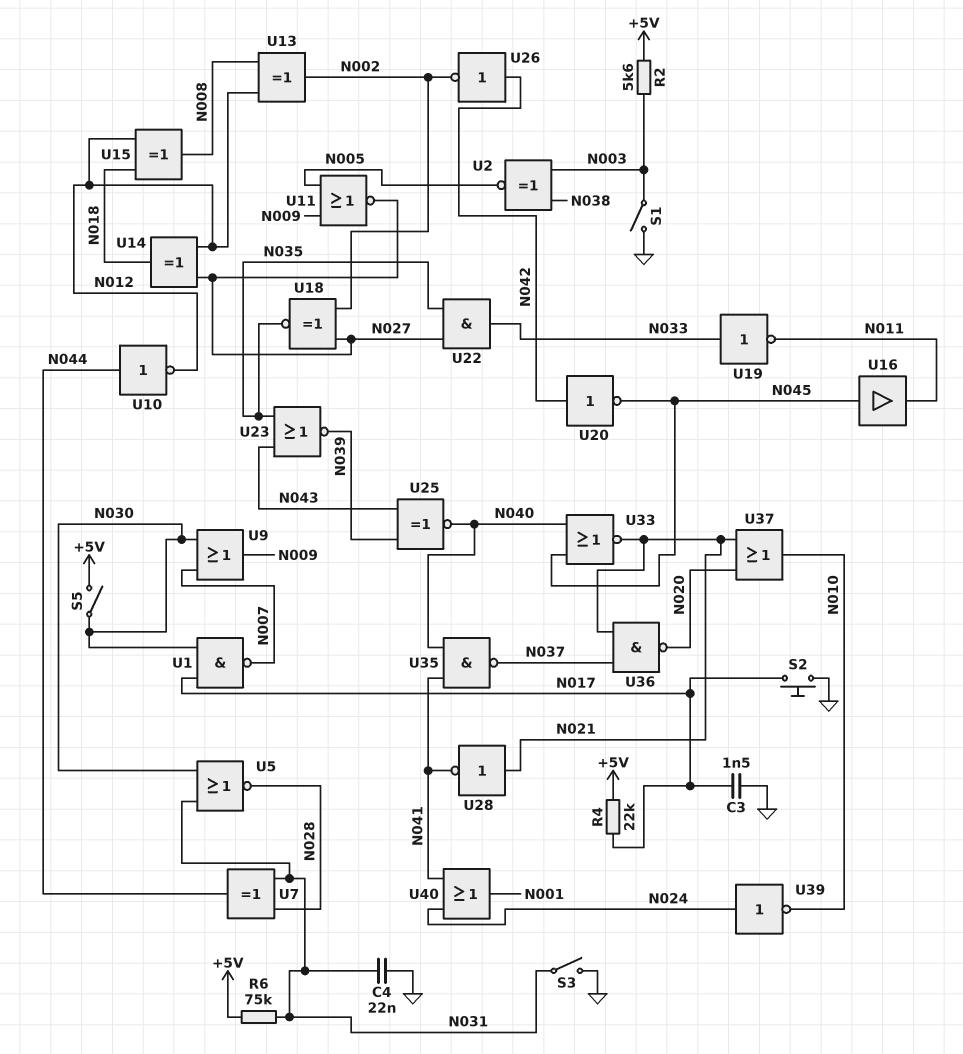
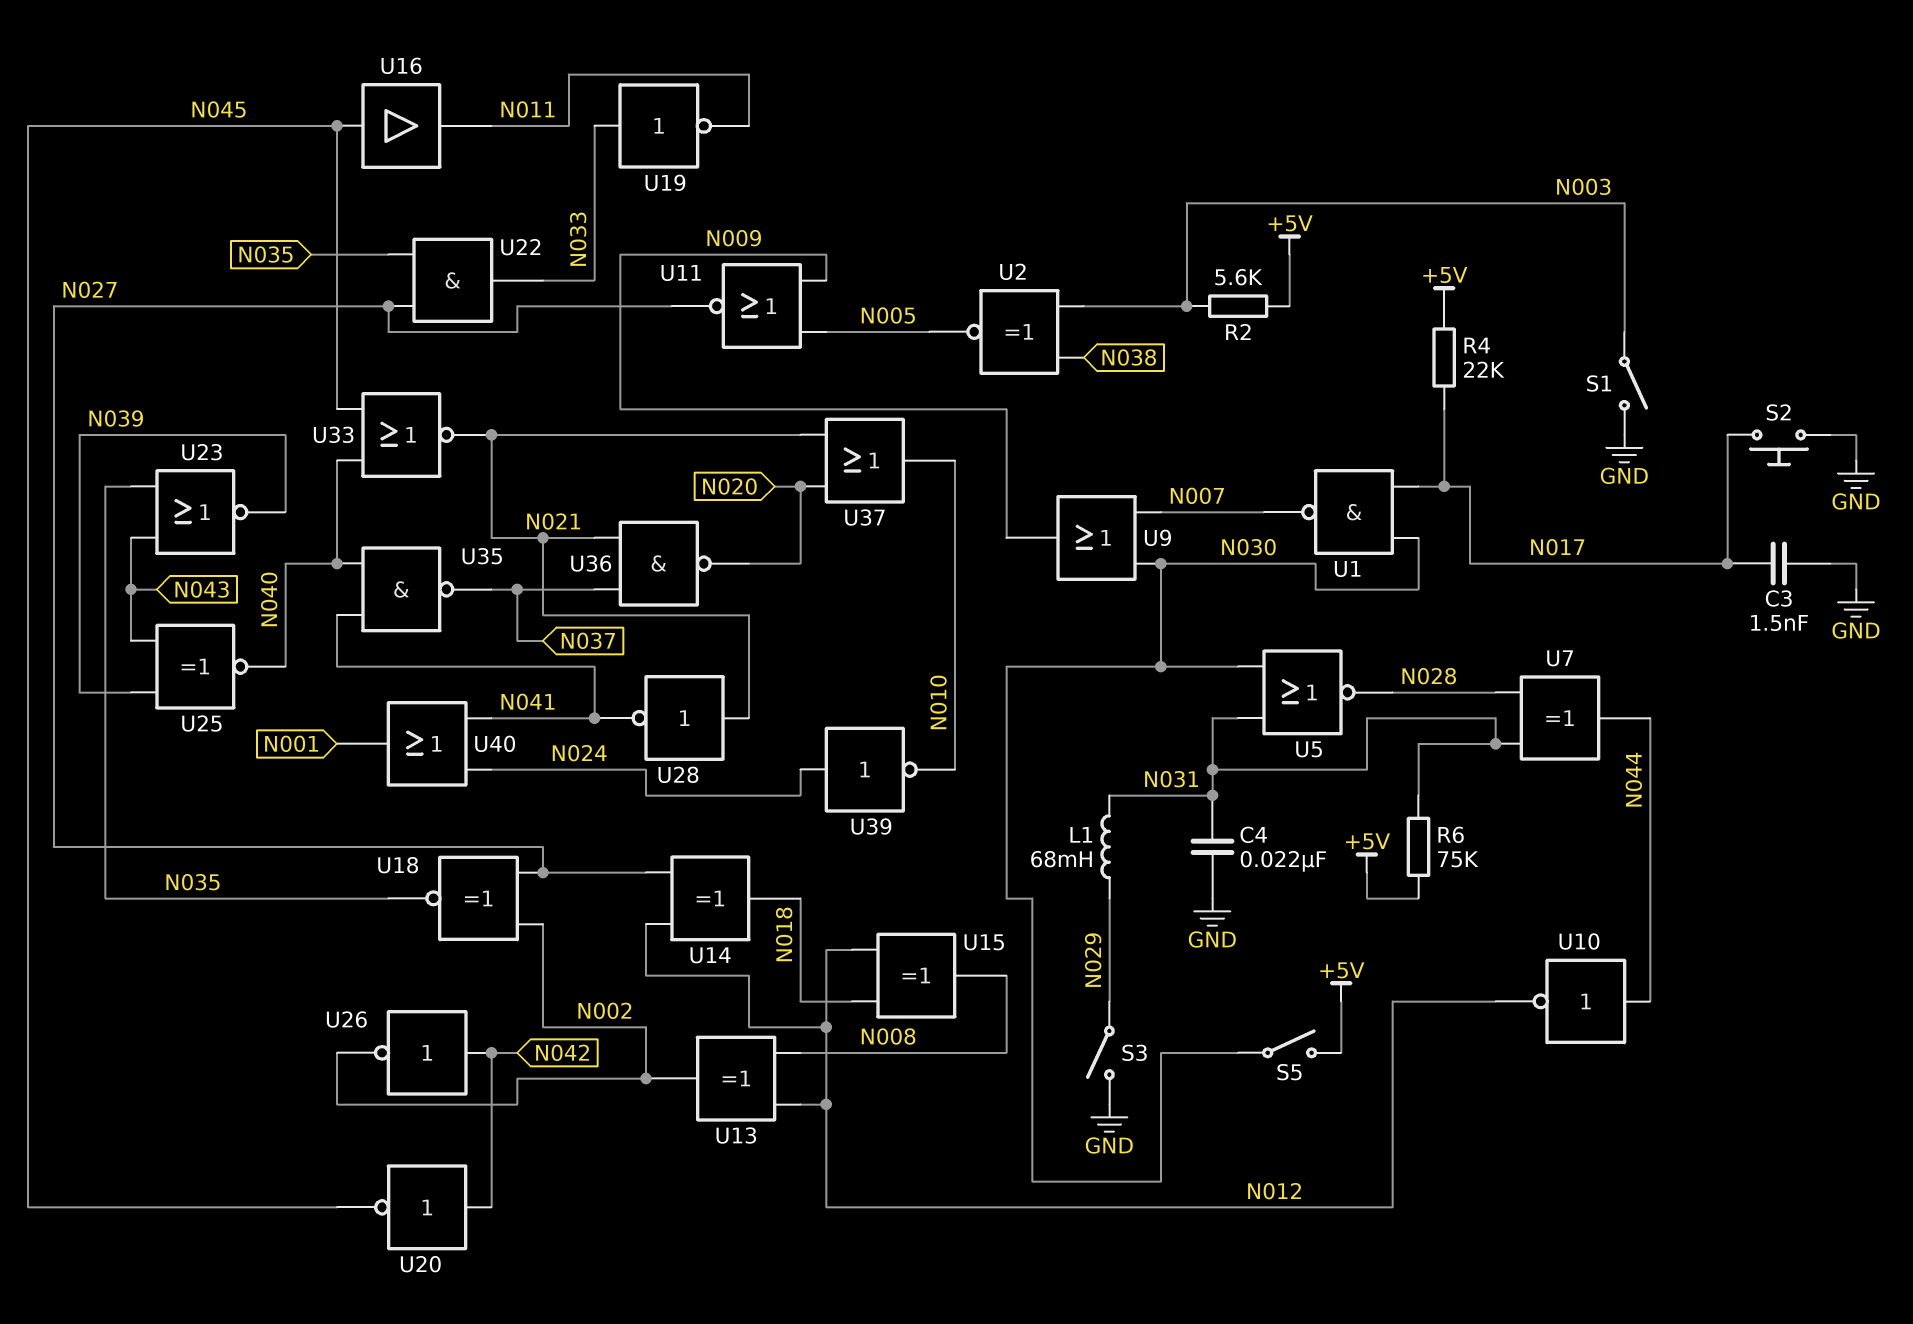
L1: none -> 68mH (N029, N031)
S3: switch (GND, N031) -> switch (GND, N029)

